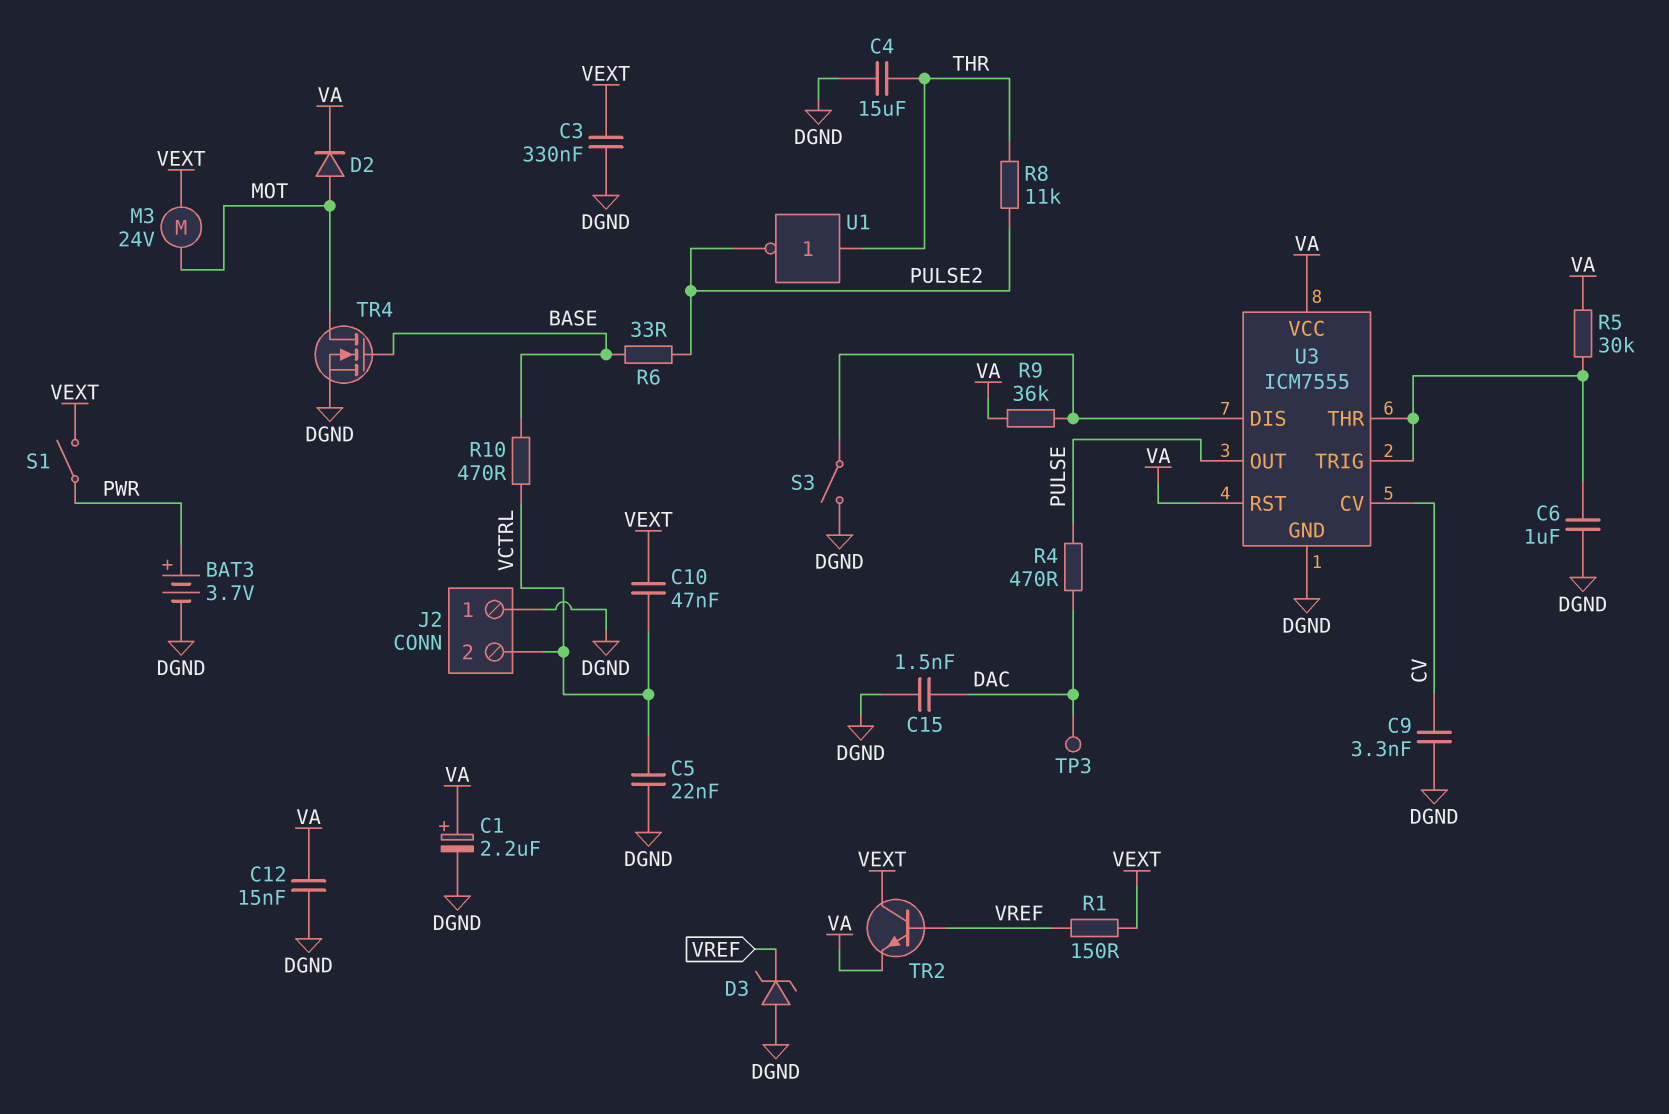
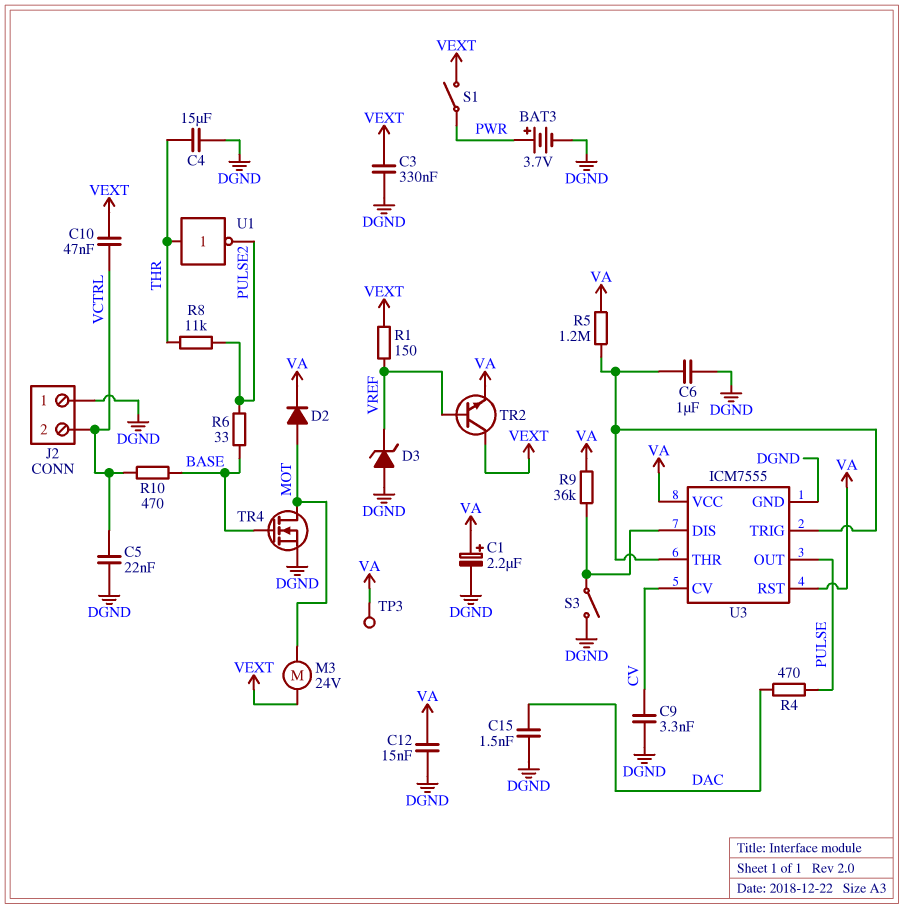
R5: 30k (U3/THR, VA) -> 1.2M (U3/THR, VA)
TP3: test point (DAC) -> test point (VA)

